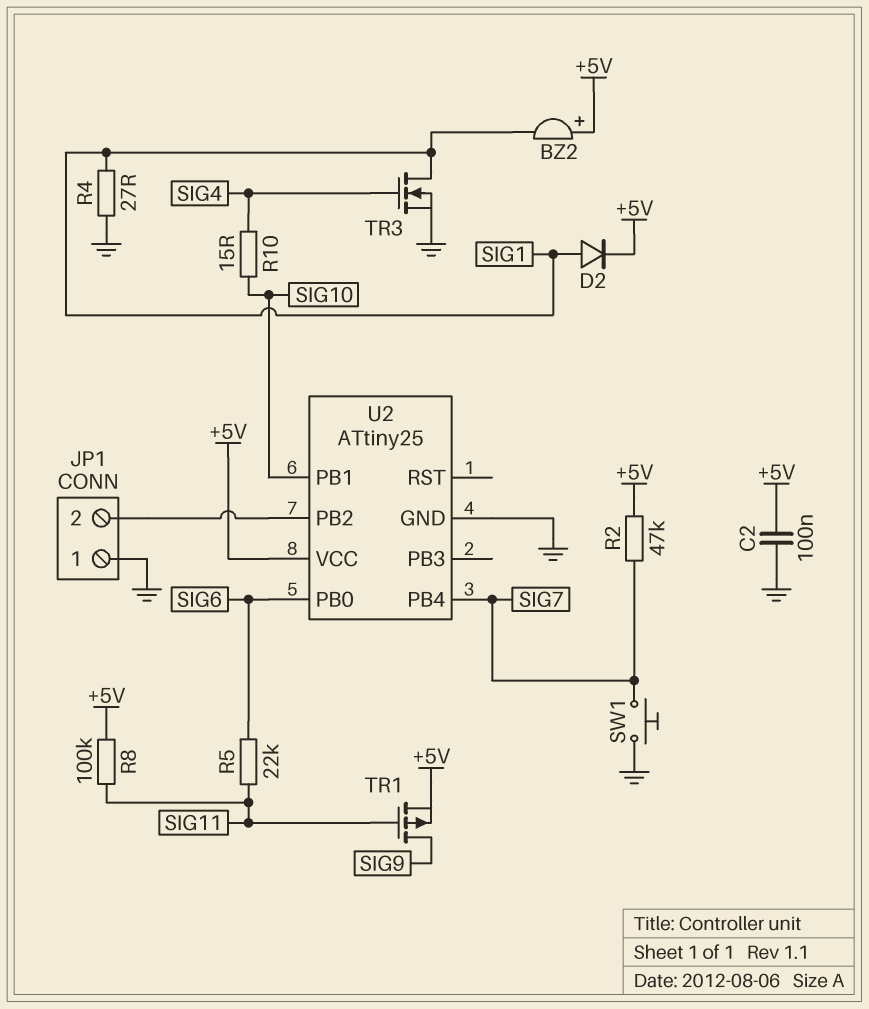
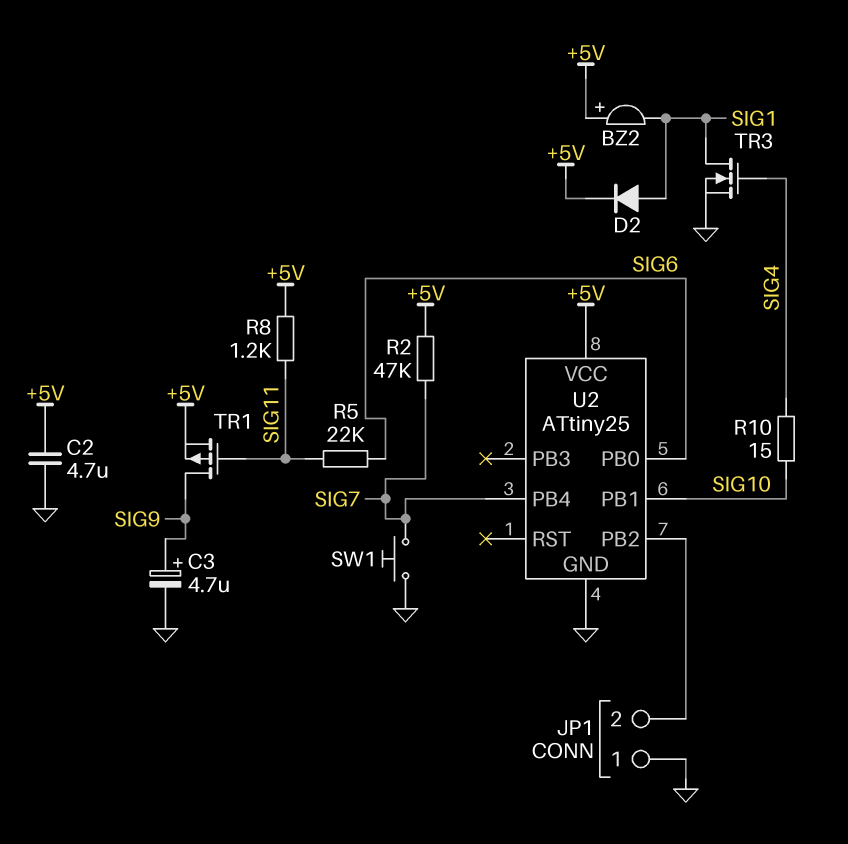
C2: 100nF (+5V, GND) -> 4.7uF (+5V, GND)
C3: none -> 4.7uF (plus SIG9, minus GND)
R4: 27 (GND, SIG1) -> none
R8: 100k (+5V, SIG11) -> 1.2k (+5V, SIG11)

